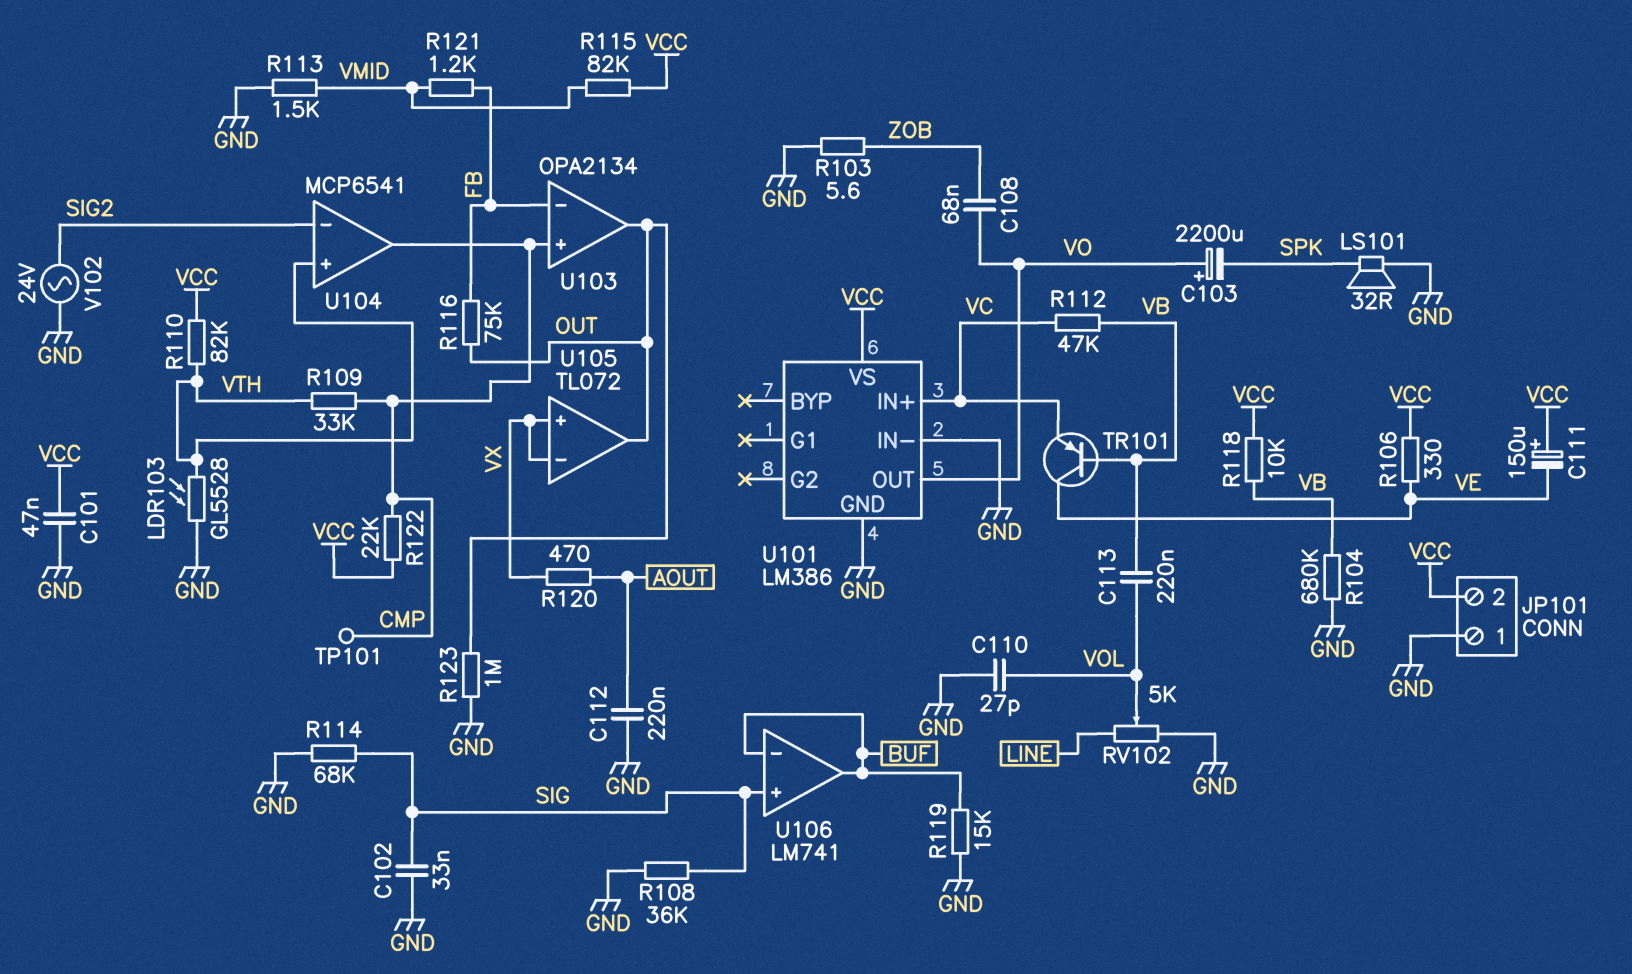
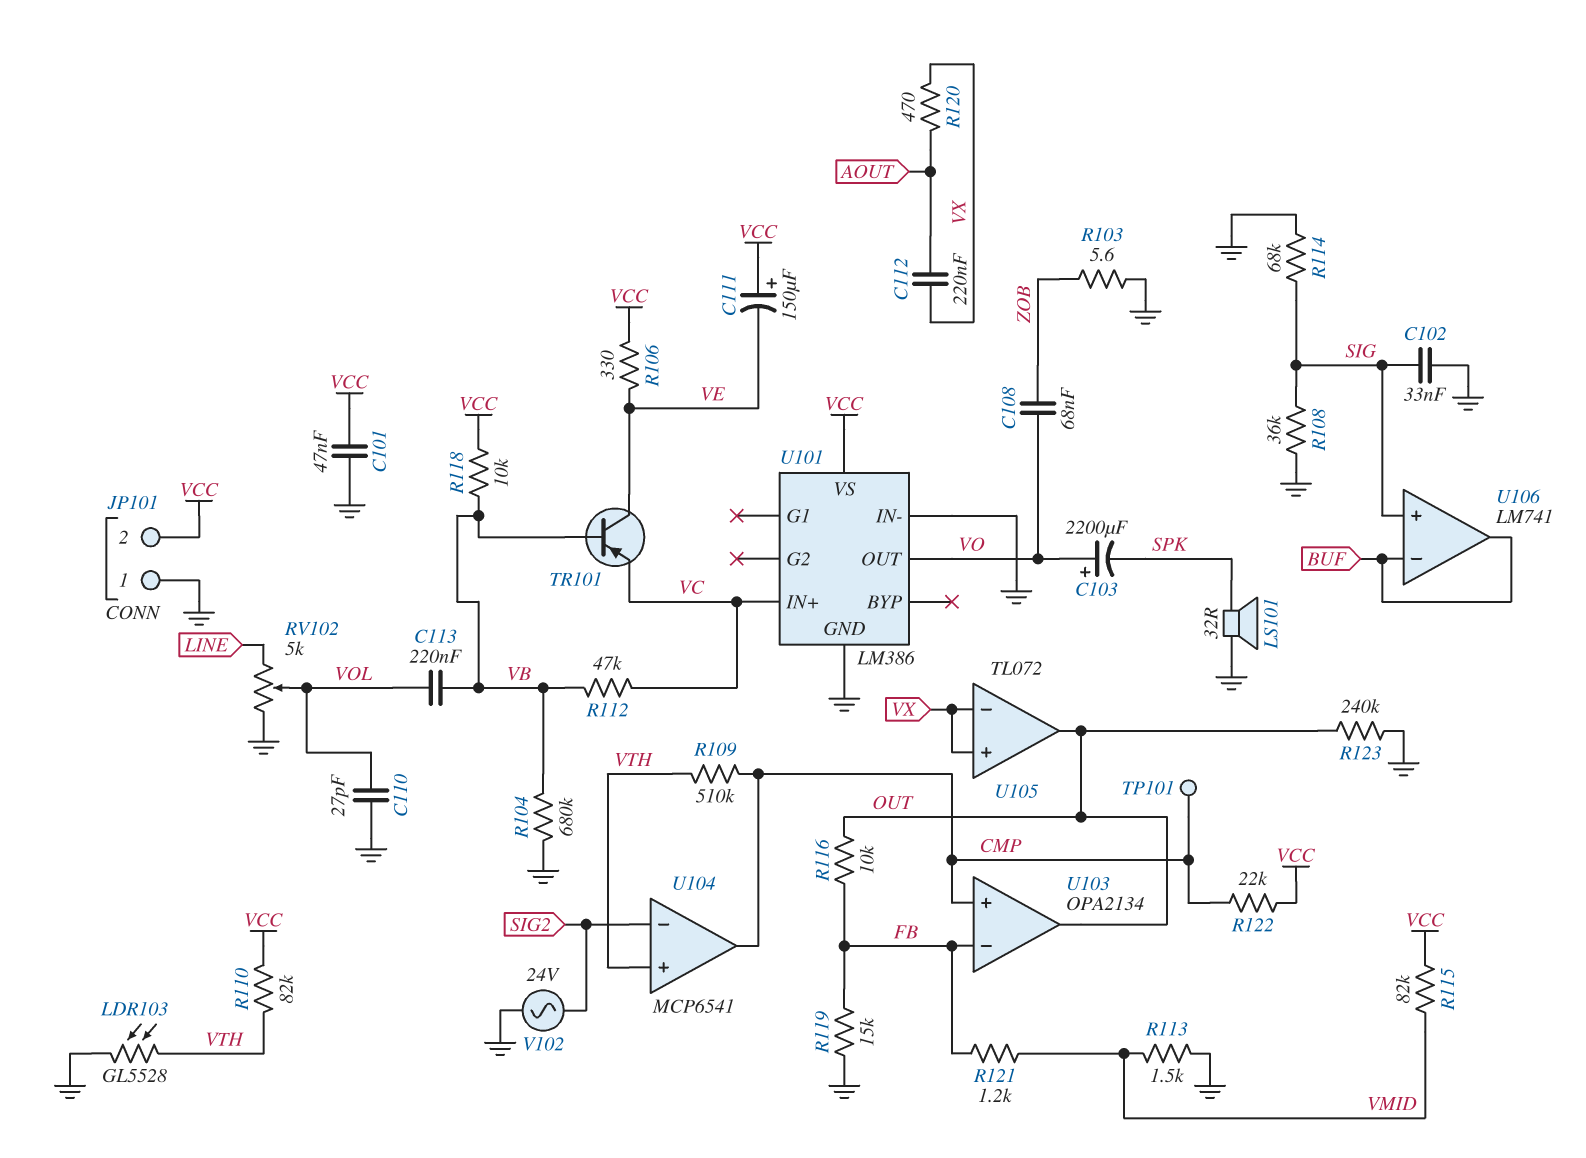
C112: 220nF (AOUT, GND) -> 220nF (AOUT, VX)
R109: 33k (CMP, VTH) -> 510k (CMP, VTH)
R116: 75k (FB, OUT) -> 10k (FB, OUT)
R119: 15k (BUF, GND) -> 15k (FB, GND)
R123: 1M (GND, OUT) -> 240k (GND, OUT)

